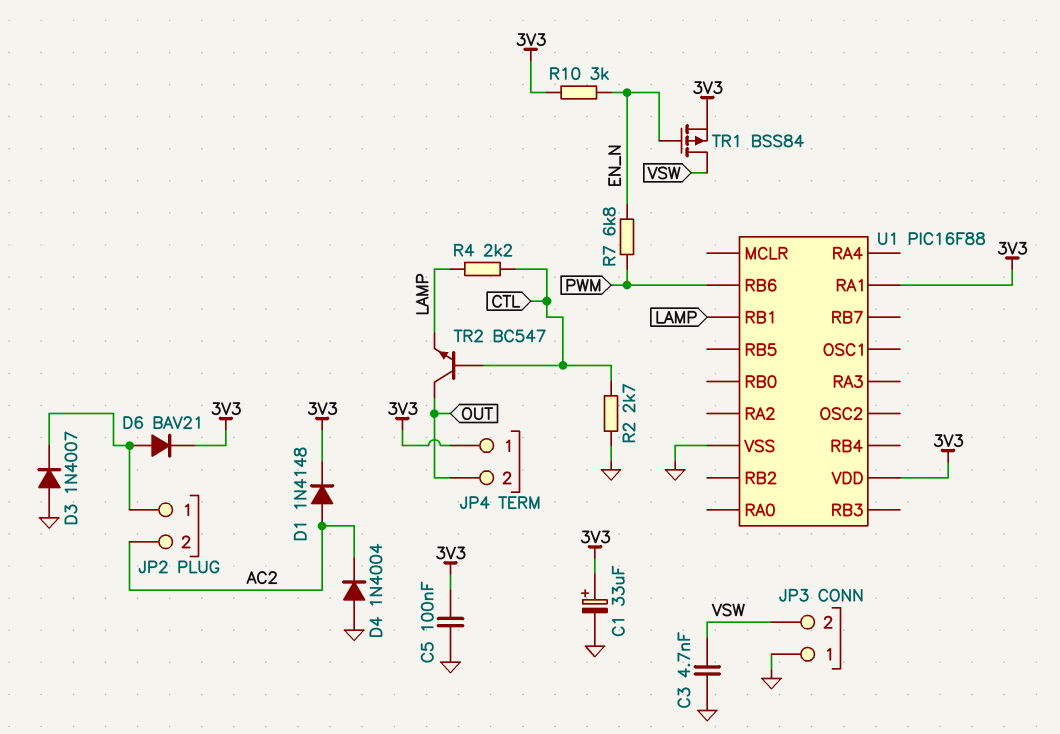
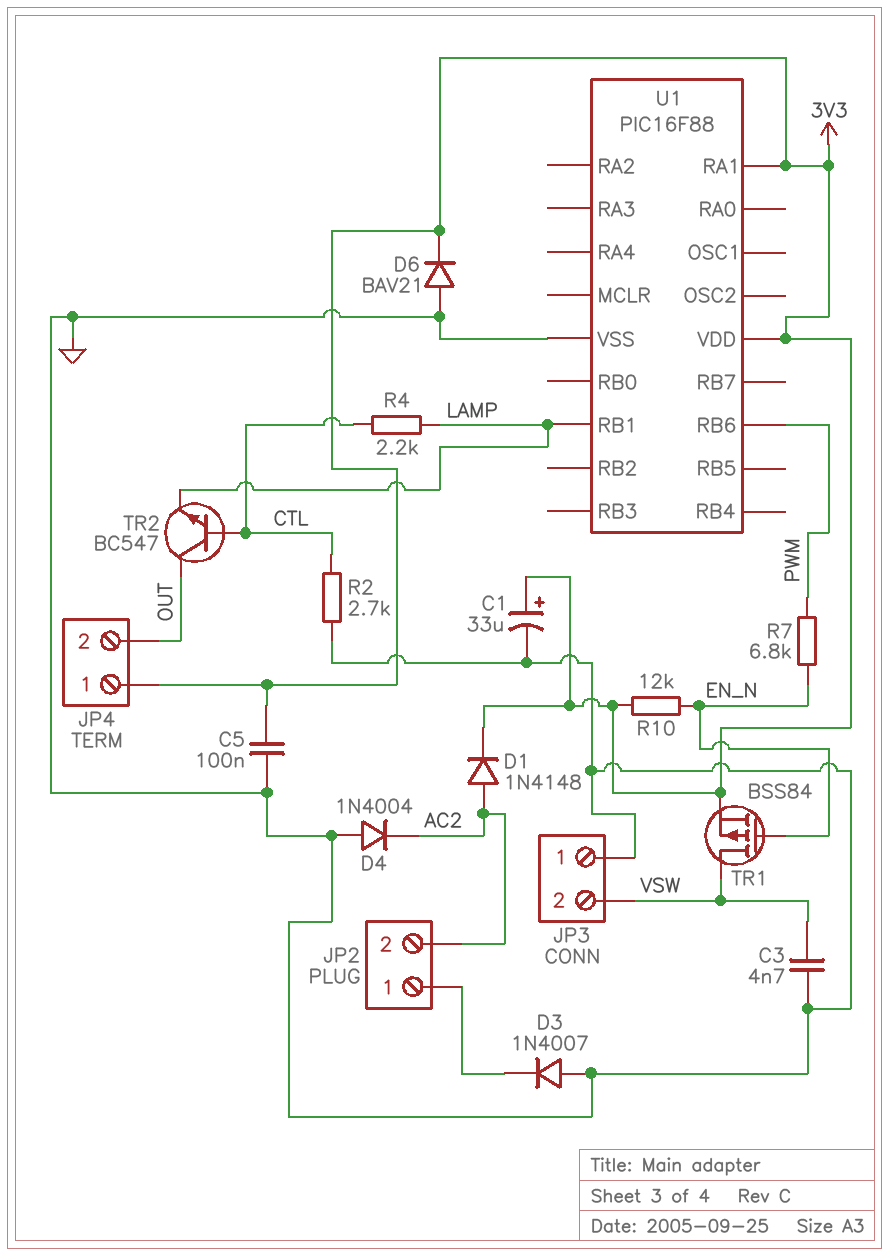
D6: diode BAV21 (A JP2/1, K 3V3) -> diode BAV21 (A GND, K 3V3)
R10: 3k (3V3, EN_N) -> 12k (3V3, EN_N)

